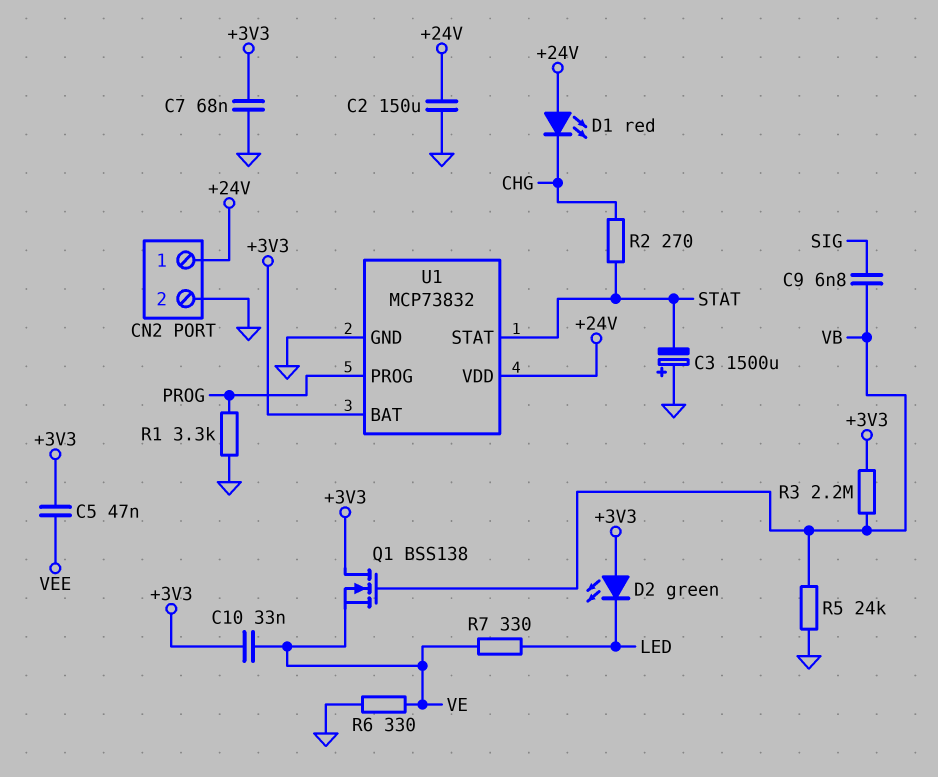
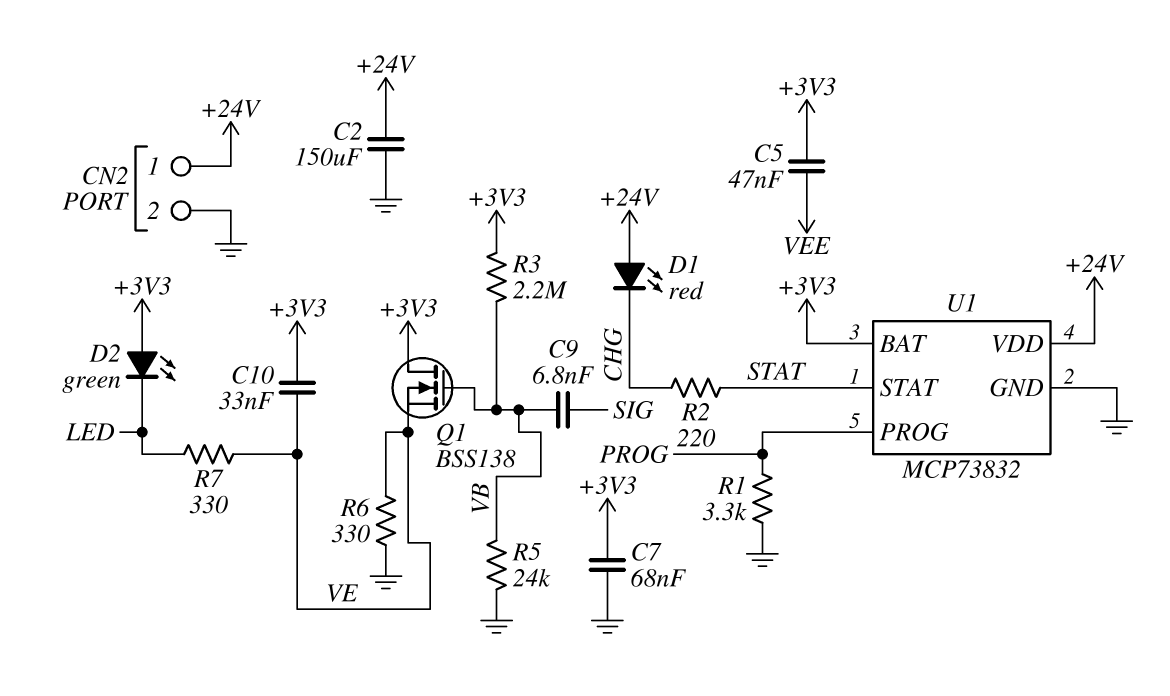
C3: 1500uF (plus GND, minus STAT) -> none
R2: 270 (CHG, STAT) -> 220 (CHG, STAT)

